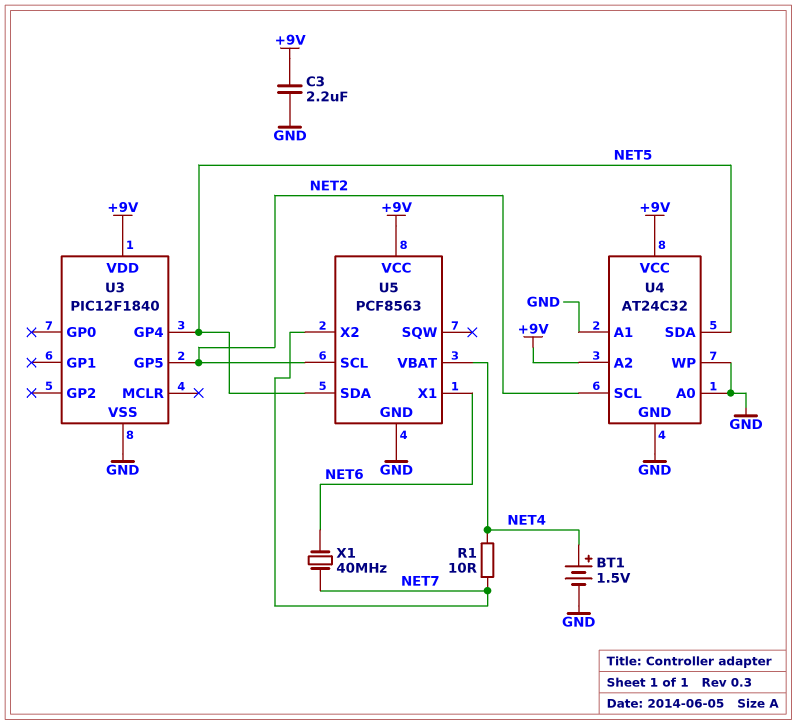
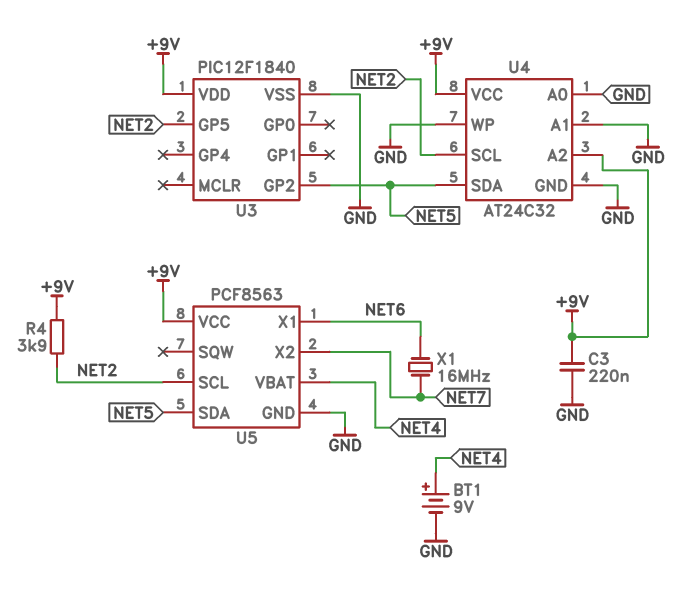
BT1: 1.5V (plus NET4, minus GND) -> 9V (plus NET4, minus GND)
C3: 2.2uF (+9V, GND) -> 220nF (+9V, GND)
R1: 10 (NET4, NET7) -> none
R4: none -> 3.9k (+9V, NET2)
U3 pin GP2: none -> NET5
U3 pin GP4: NET5 -> none
X1: 40MHz (NET6, NET7) -> 16MHz (NET6, NET7)

